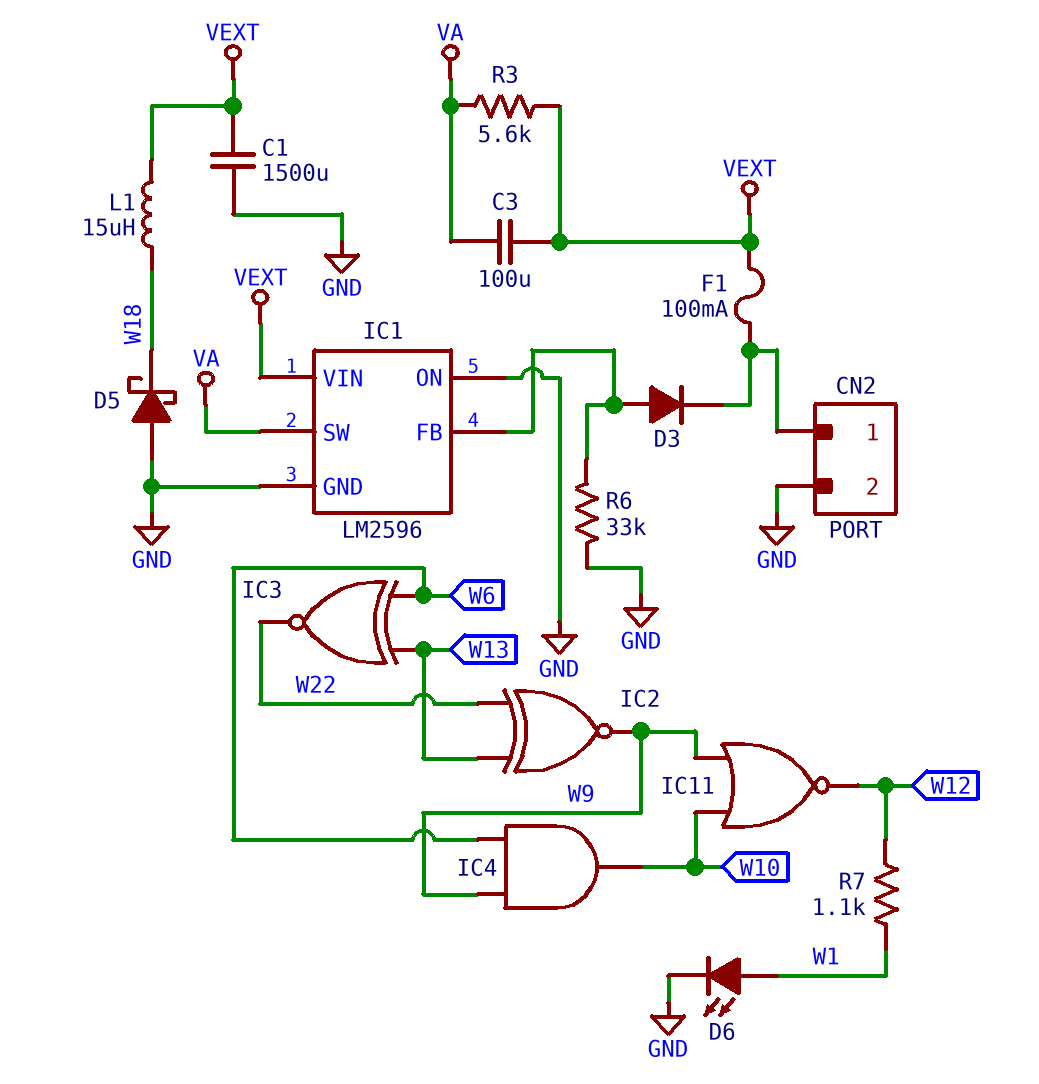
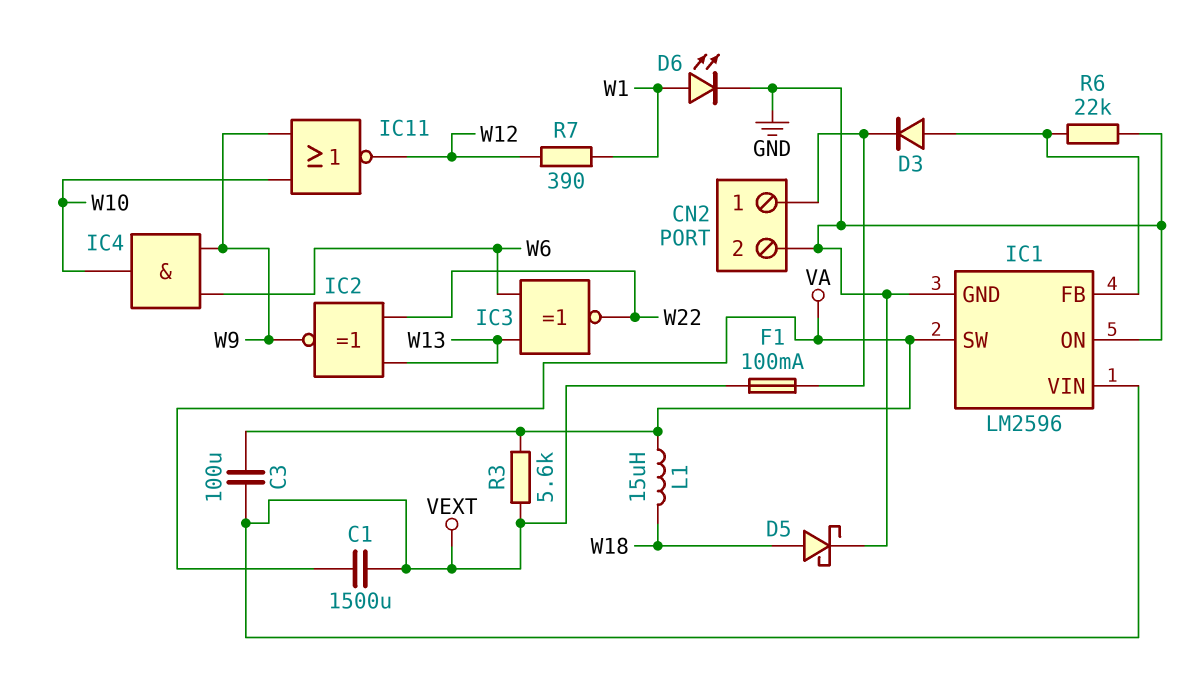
C1: 1500uF (GND, VEXT) -> 1500uF (VA, VEXT)
D5: schottky (A GND, K W18) -> schottky (A W18, K GND)
L1: 15uH (VEXT, W18) -> 15uH (VA, W18)
R6: 33k (GND, IC1/FB) -> 22k (GND, IC1/FB)
R7: 1.1k (W1, W12) -> 390 (W1, W12)

